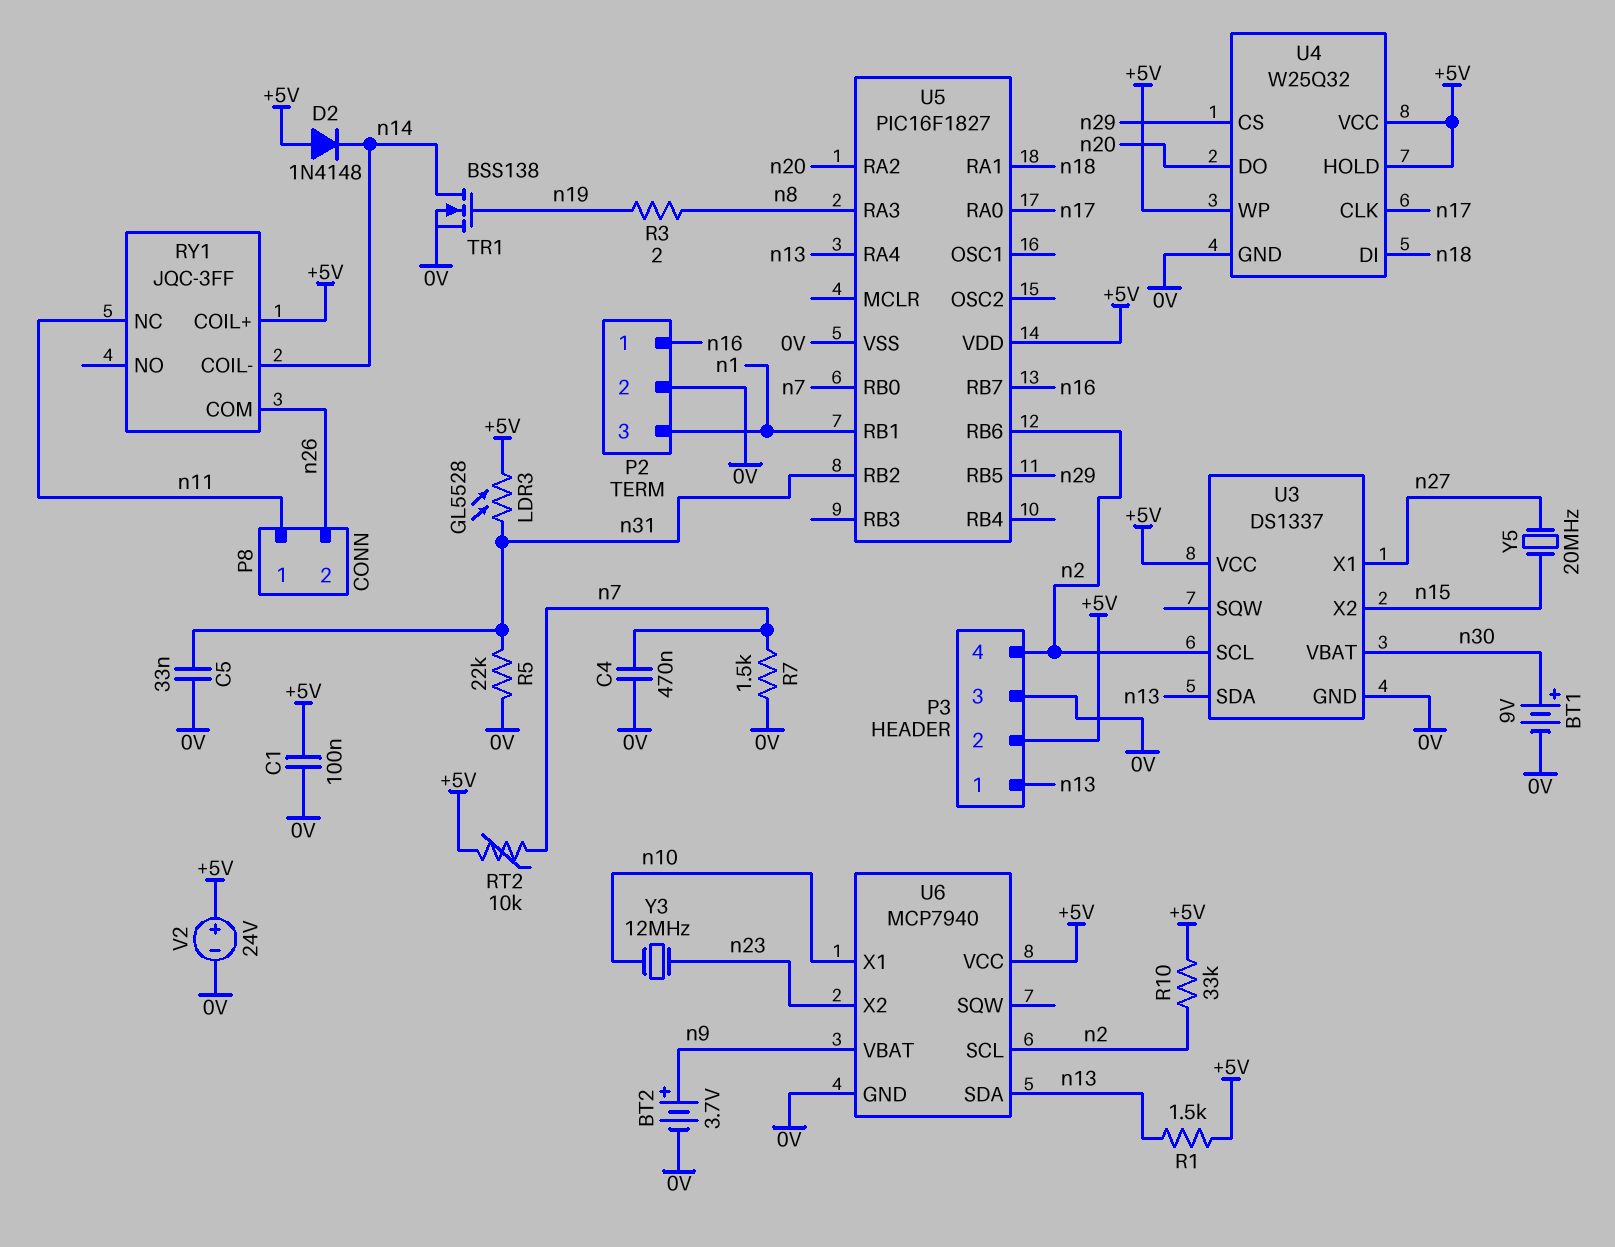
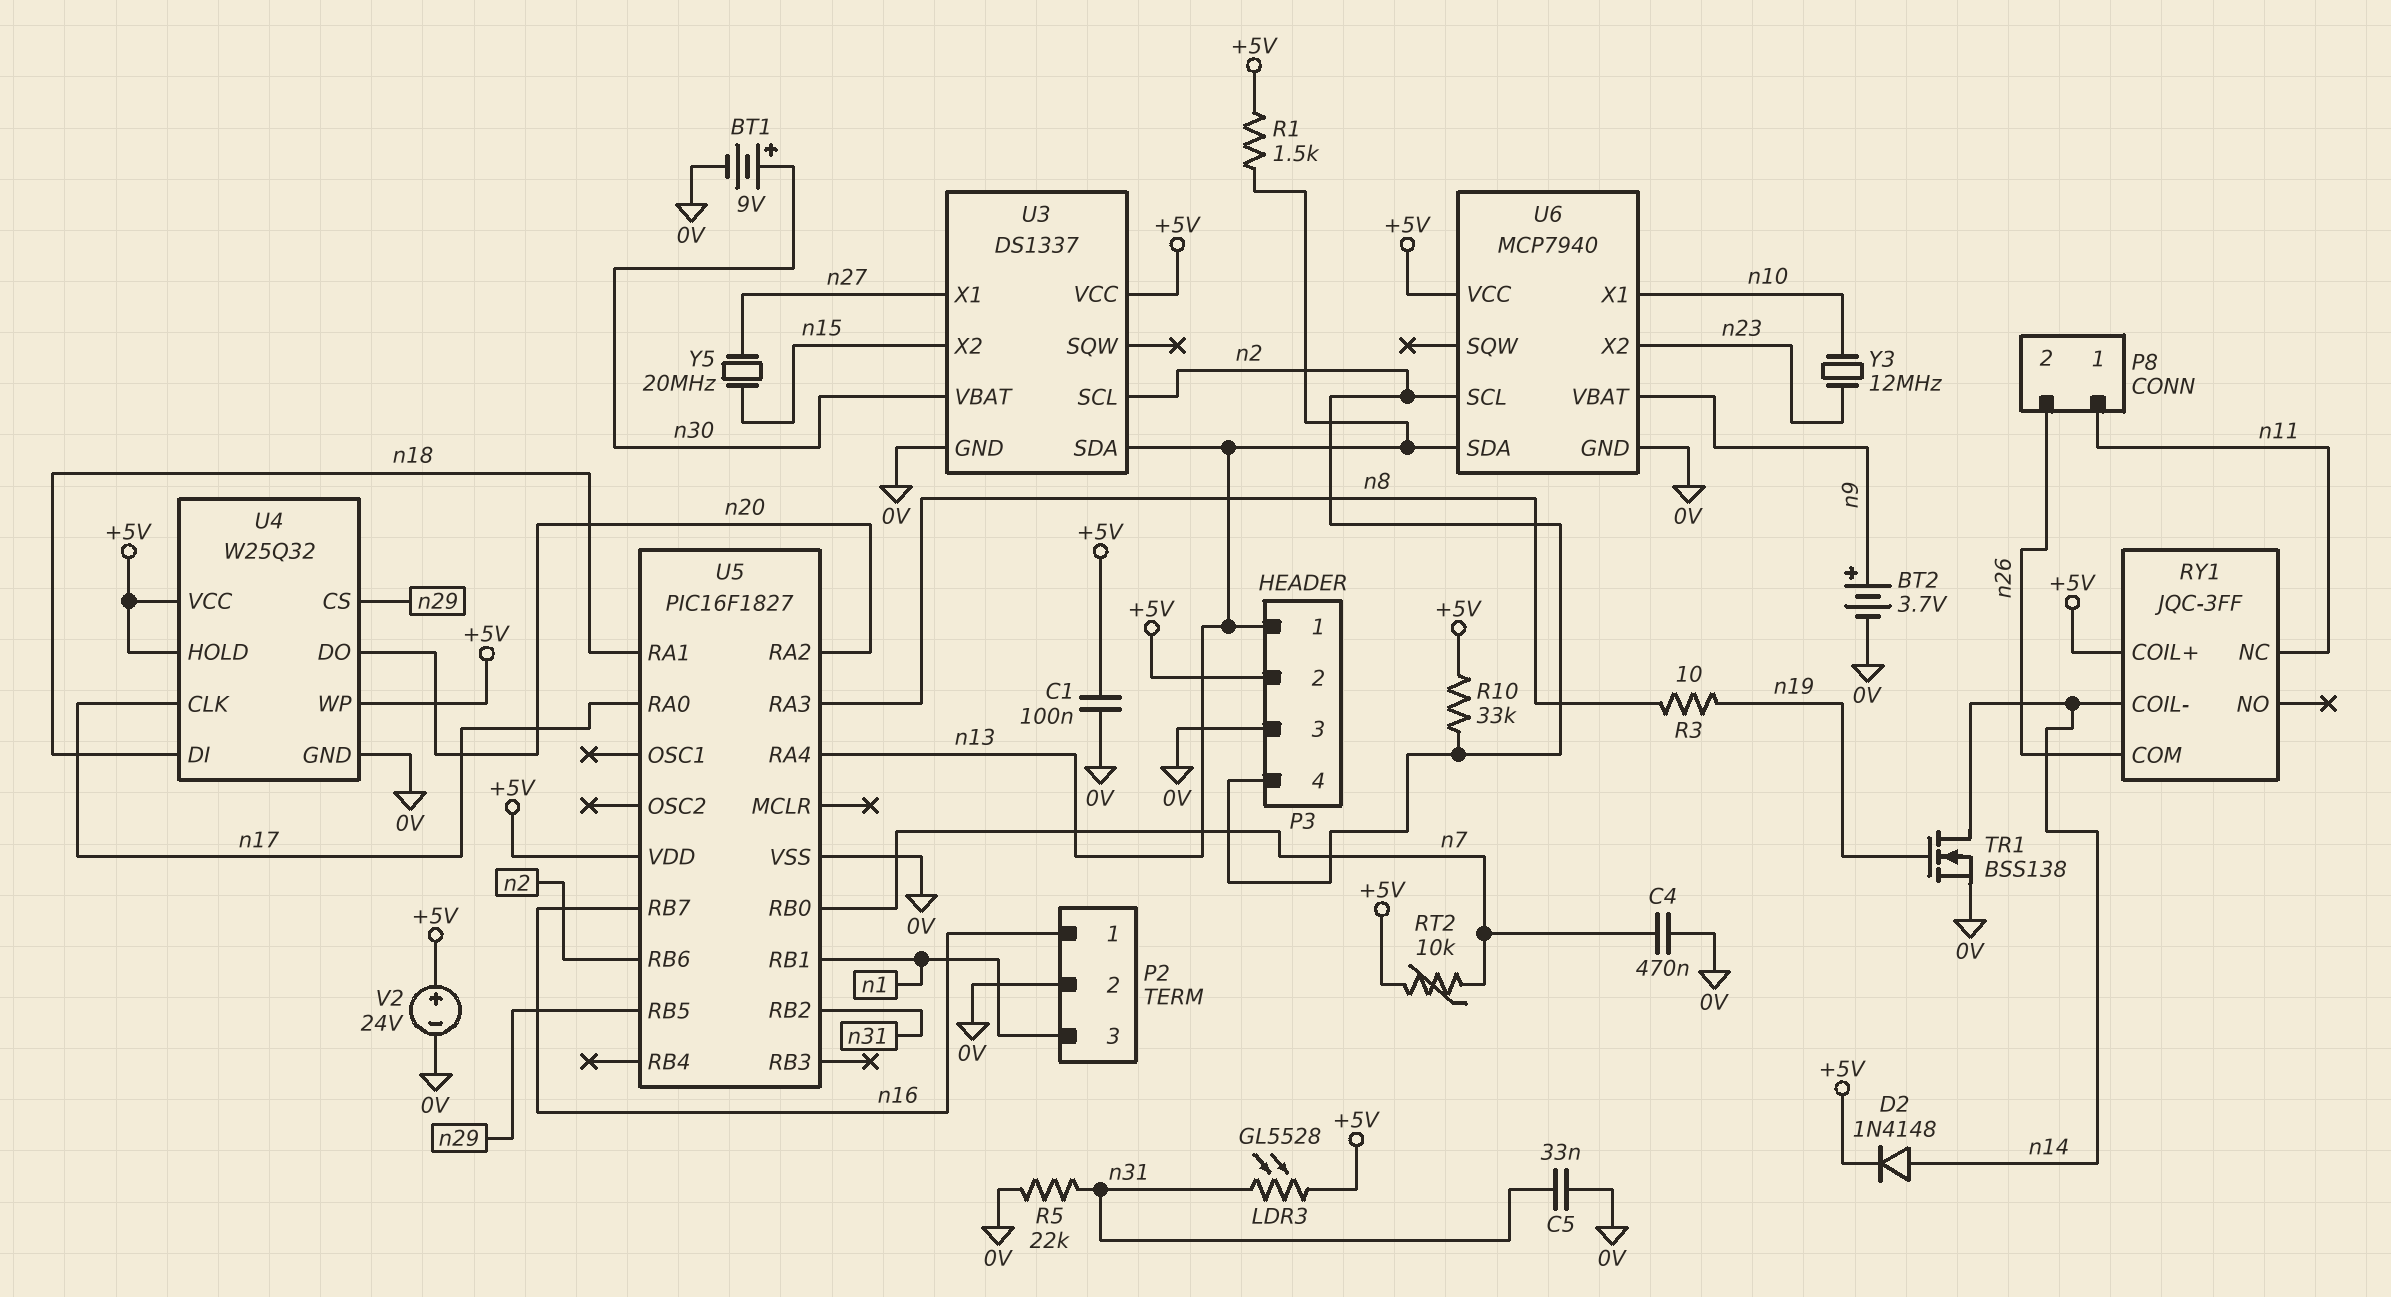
D2: diode 1N4148 (A +5V, K n14) -> diode 1N4148 (A n14, K +5V)
R3: 2 (n8, n19) -> 10 (n8, n19)
R7: 1.5k (0V, n7) -> none

